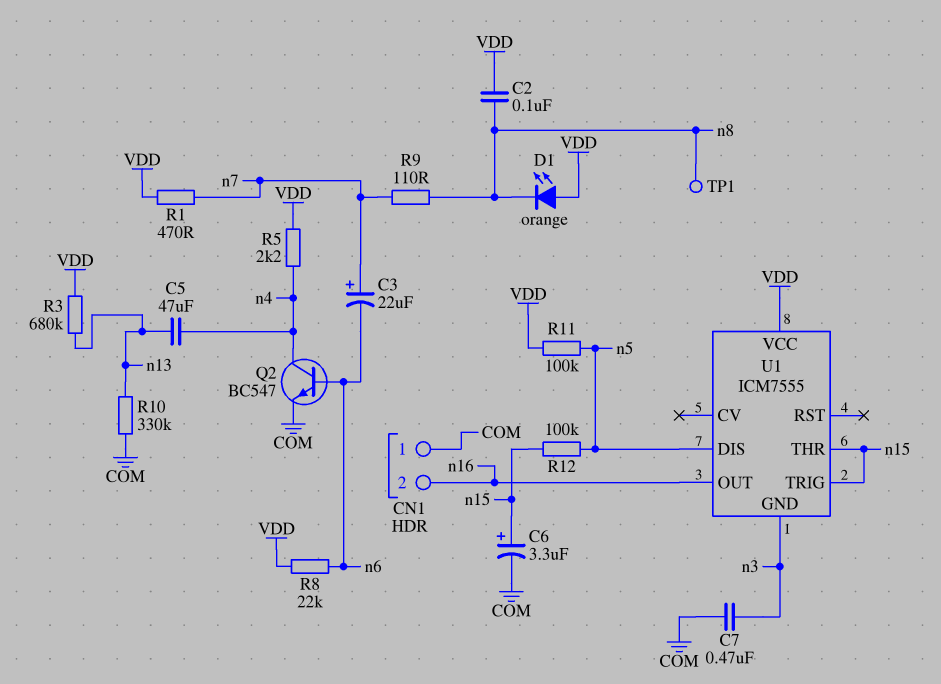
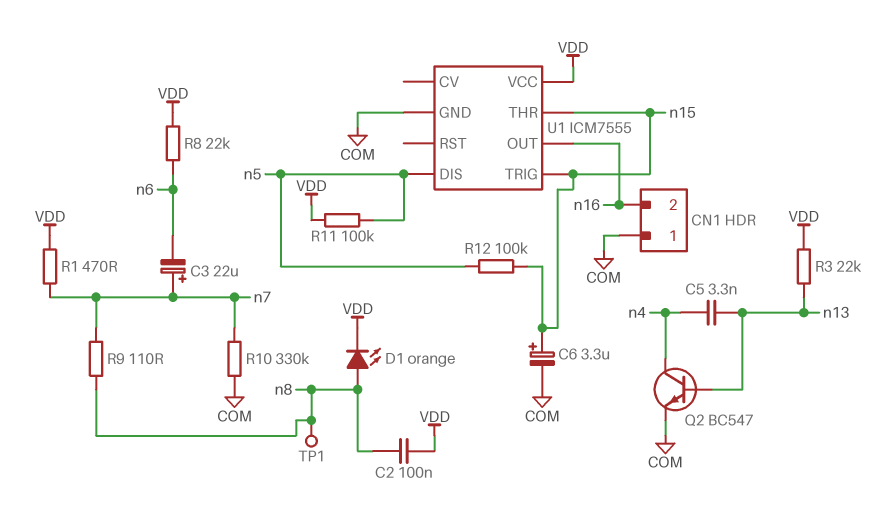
C5: 47uF (n4, n13) -> 3.3nF (n4, n13)
C7: 470nF (COM, n3) -> none
D1: LED orange (A VDD, K n8) -> LED orange (A n8, K VDD)
Q2: NPN BC547 (B n6, C n4, E COM) -> NPN BC547 (B n13, C n4, E COM)
R3: 680k (VDD, n13) -> 22k (VDD, n13)
R5: 2.2k (VDD, n4) -> none
R10: 330k (COM, n13) -> 330k (COM, n7)
U1 pin GND: n3 -> COM

